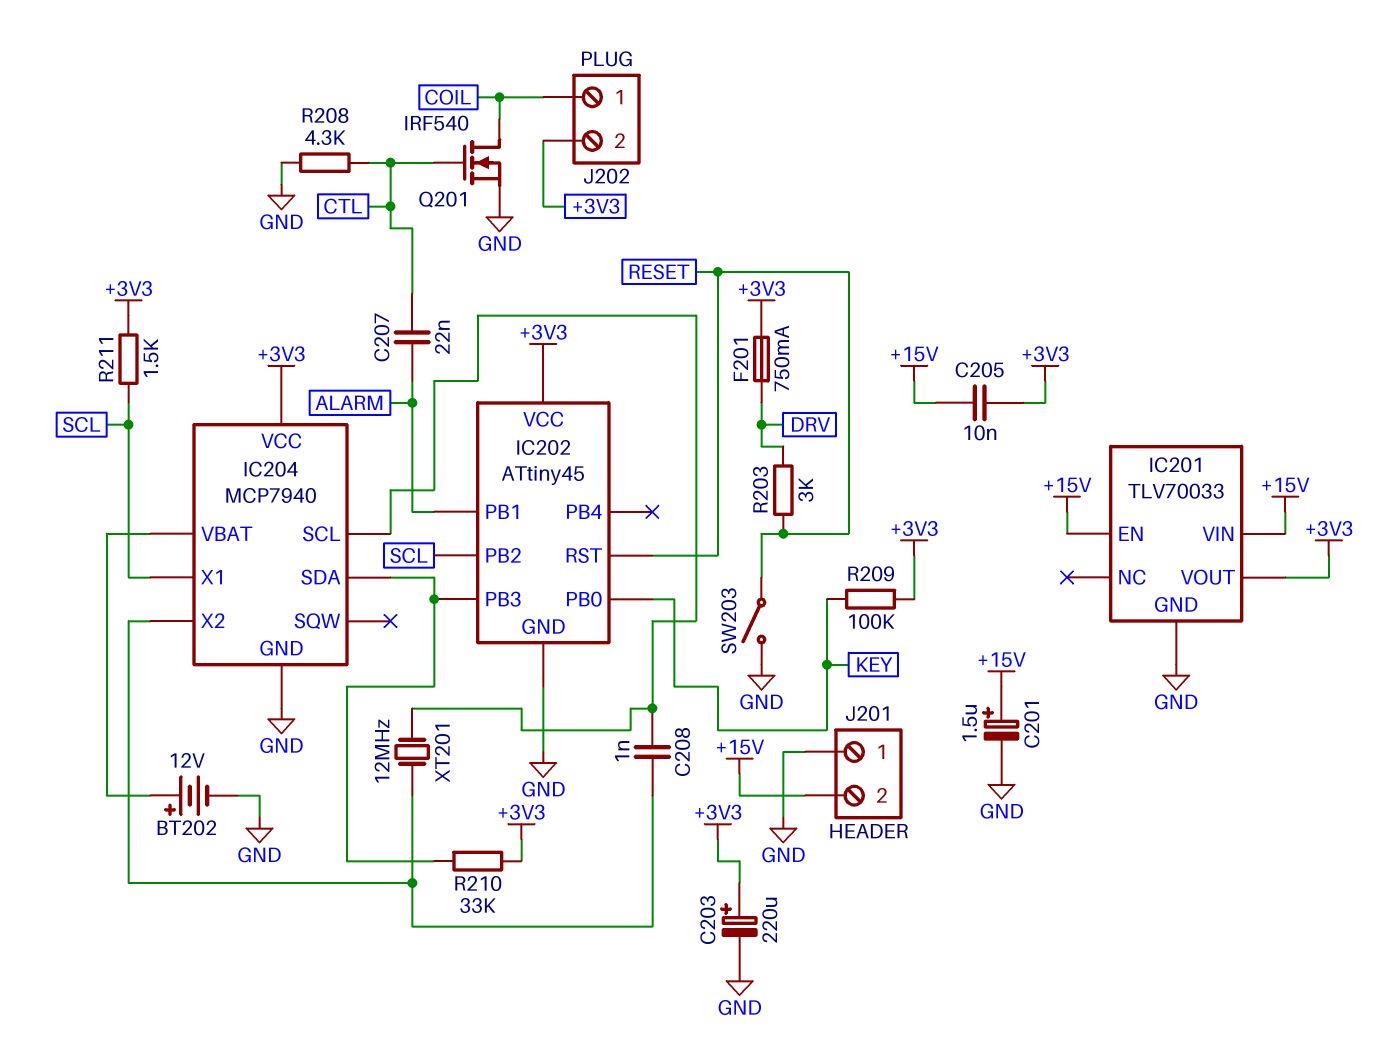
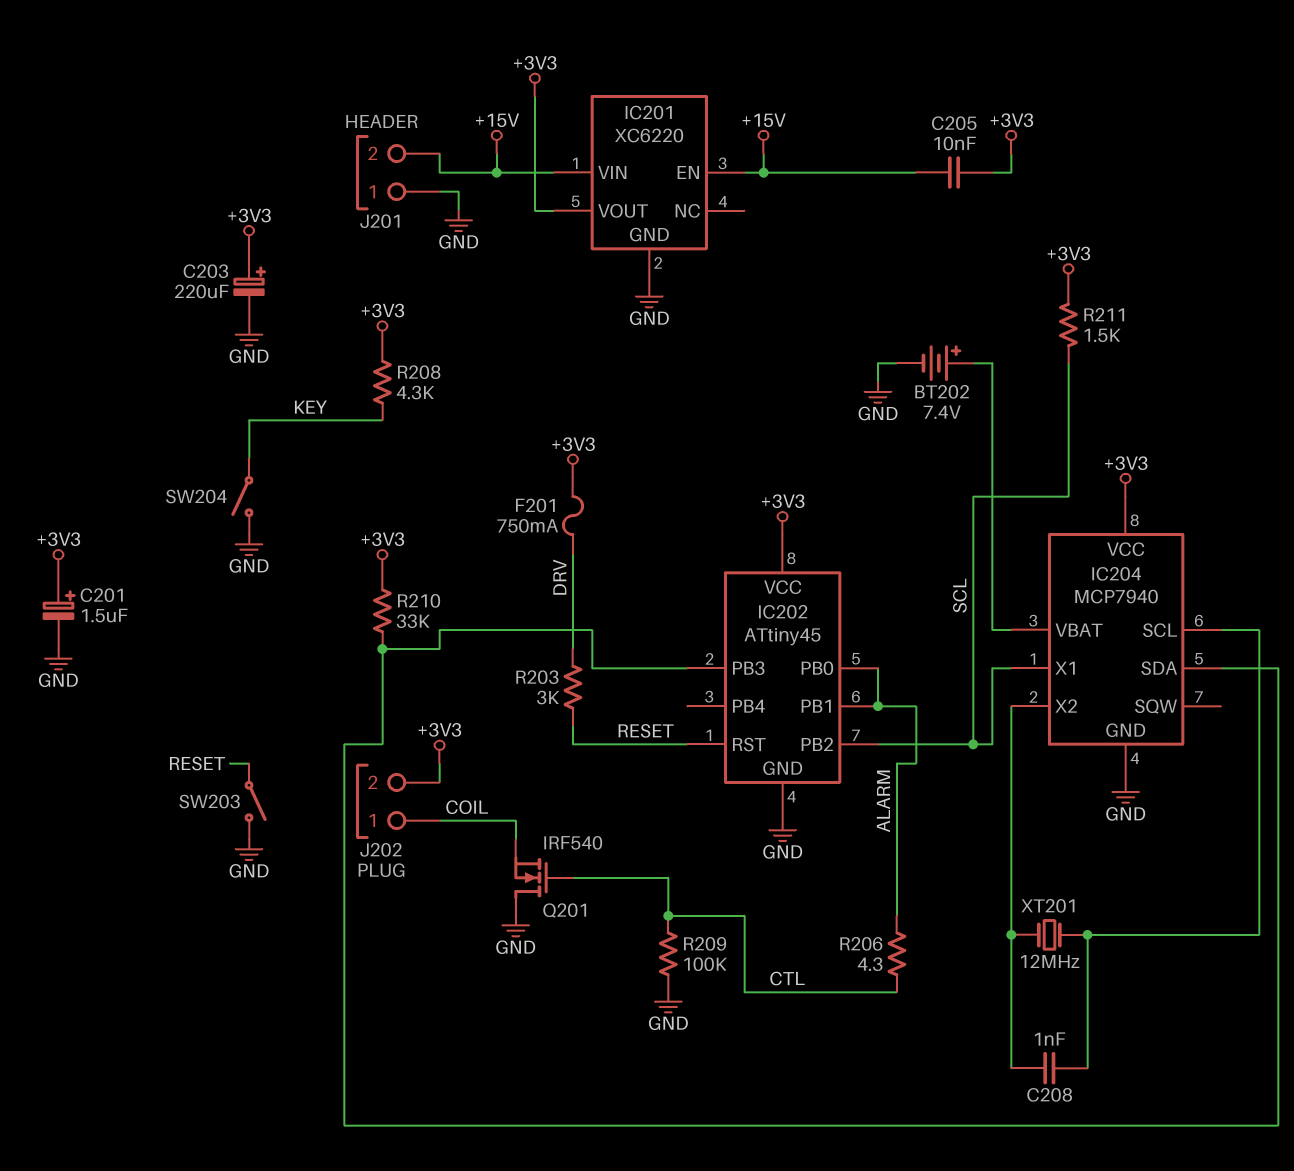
BT202: 12V (plus IC204/VBAT, minus GND) -> 7.4V (plus IC204/VBAT, minus GND)
C201: 1.5uF (plus +15V, minus GND) -> 1.5uF (plus +3V3, minus GND)
C207: 22nF (ALARM, CTL) -> none
IC201: TLV70033 -> XC6220
IC202 pin PB0: KEY -> ALARM
Q201: NMOS IRF540 (G CTL, D COIL, S GND) -> NMOS IRF540 (G CTL, D GND, S COIL)
R206: none -> 4.3 (ALARM, CTL)
R208: 4.3k (CTL, GND) -> 4.3k (+3V3, KEY)
R209: 100k (+3V3, KEY) -> 100k (CTL, GND)
SW204: none -> switch (GND, KEY)

